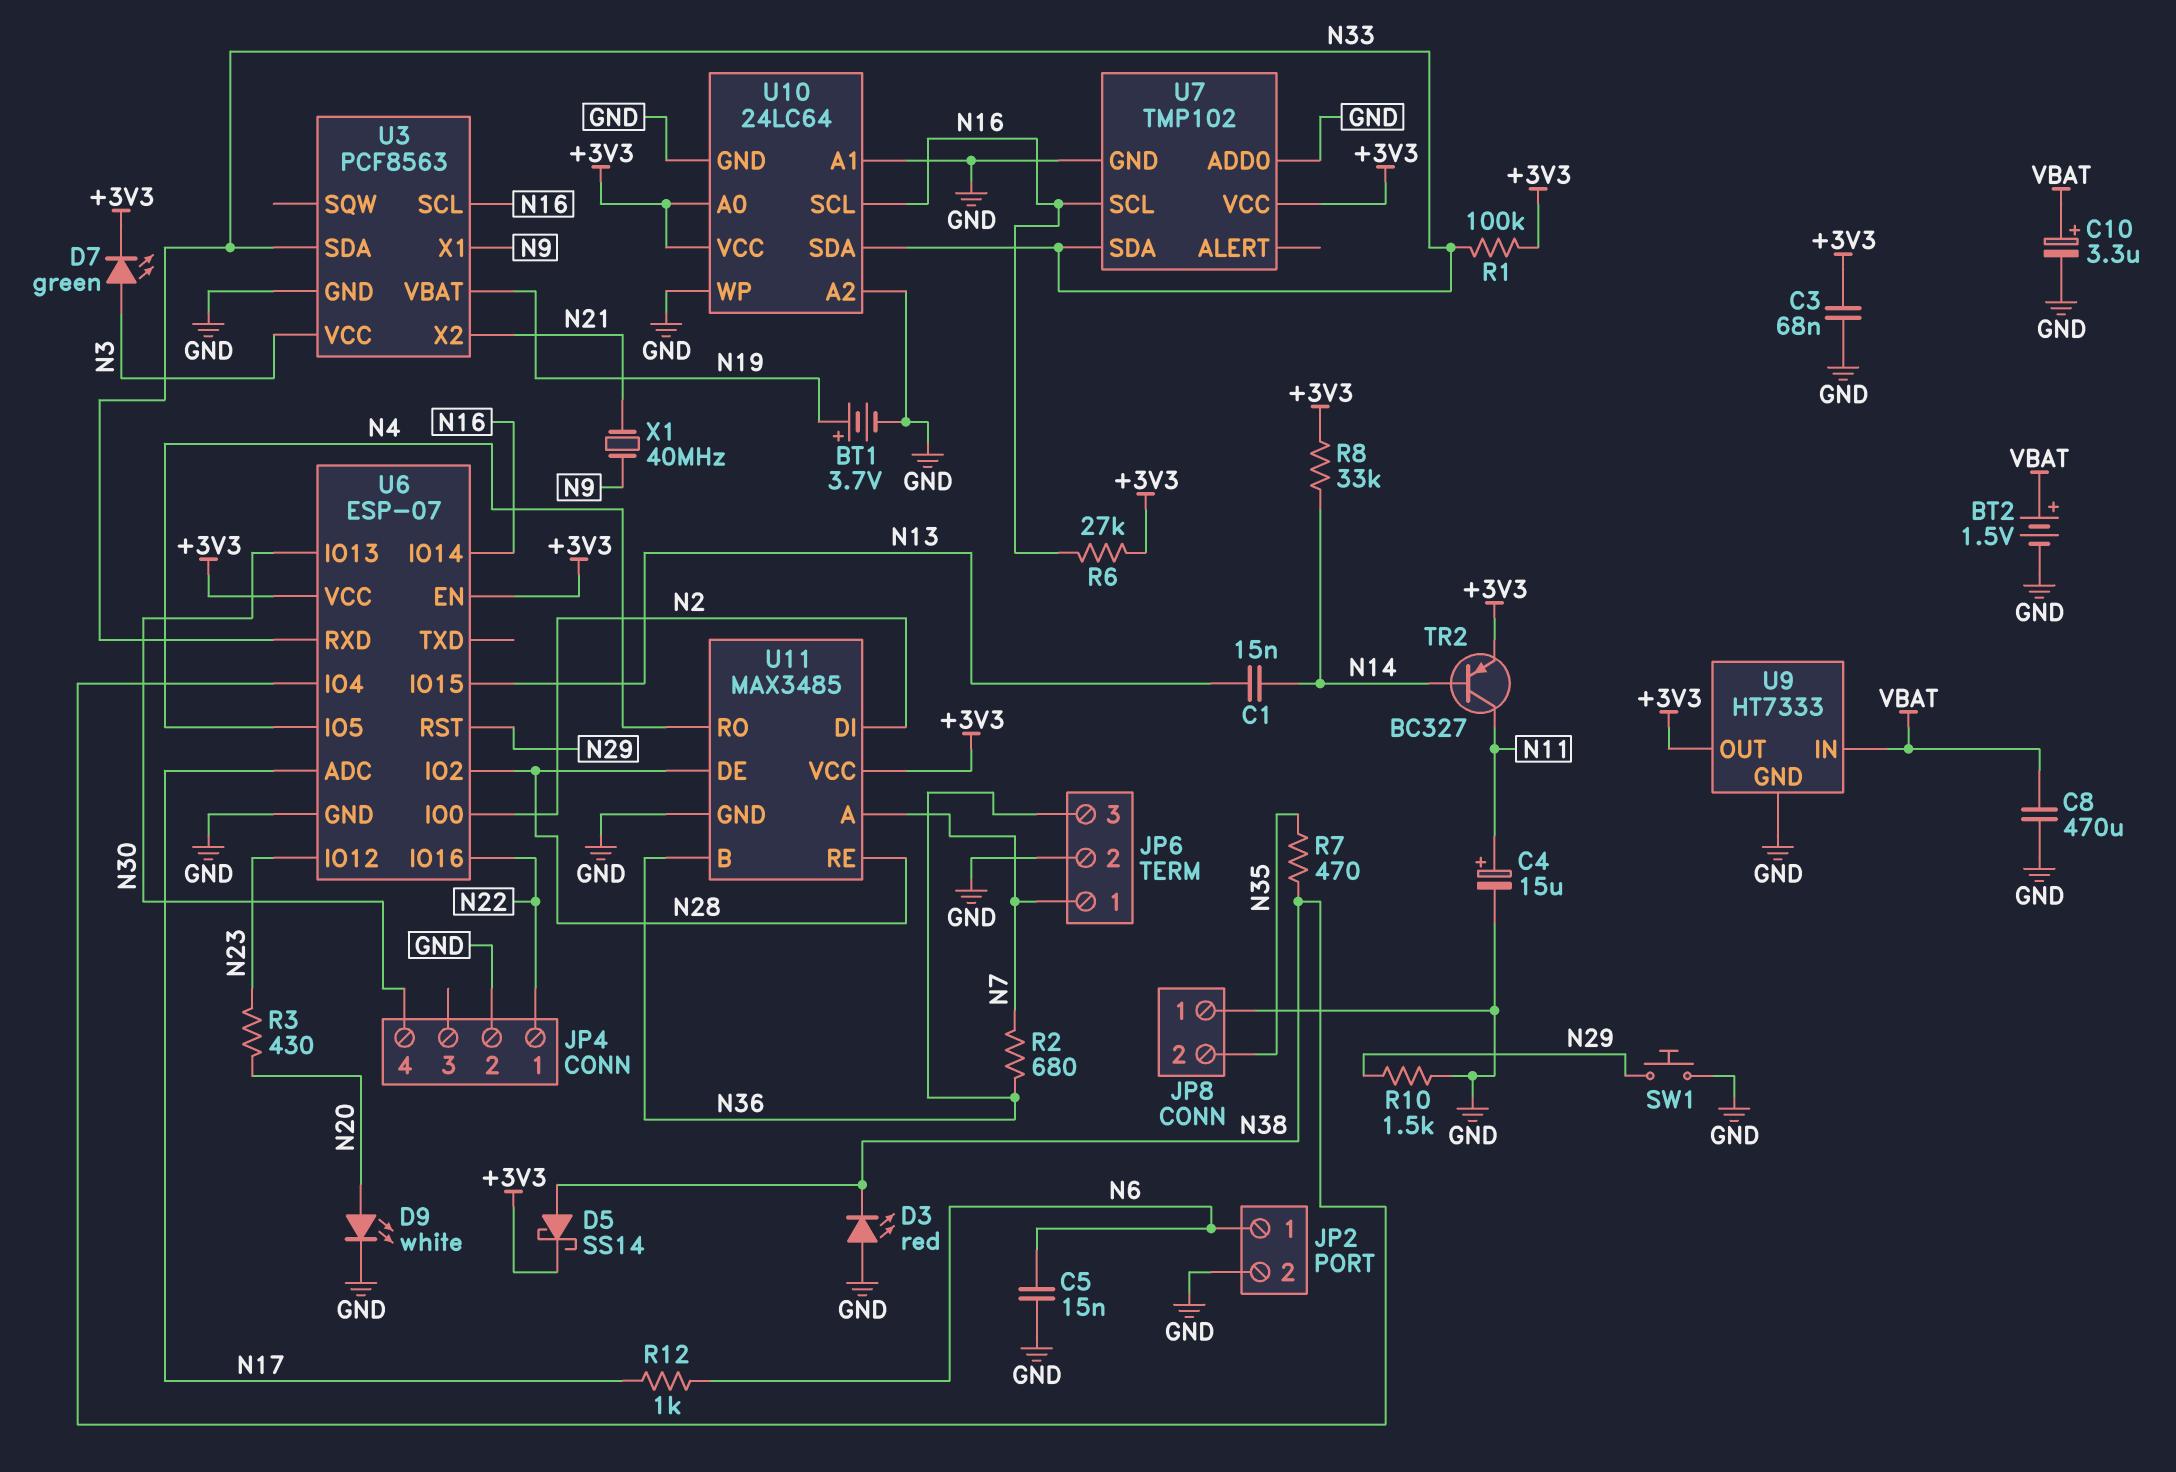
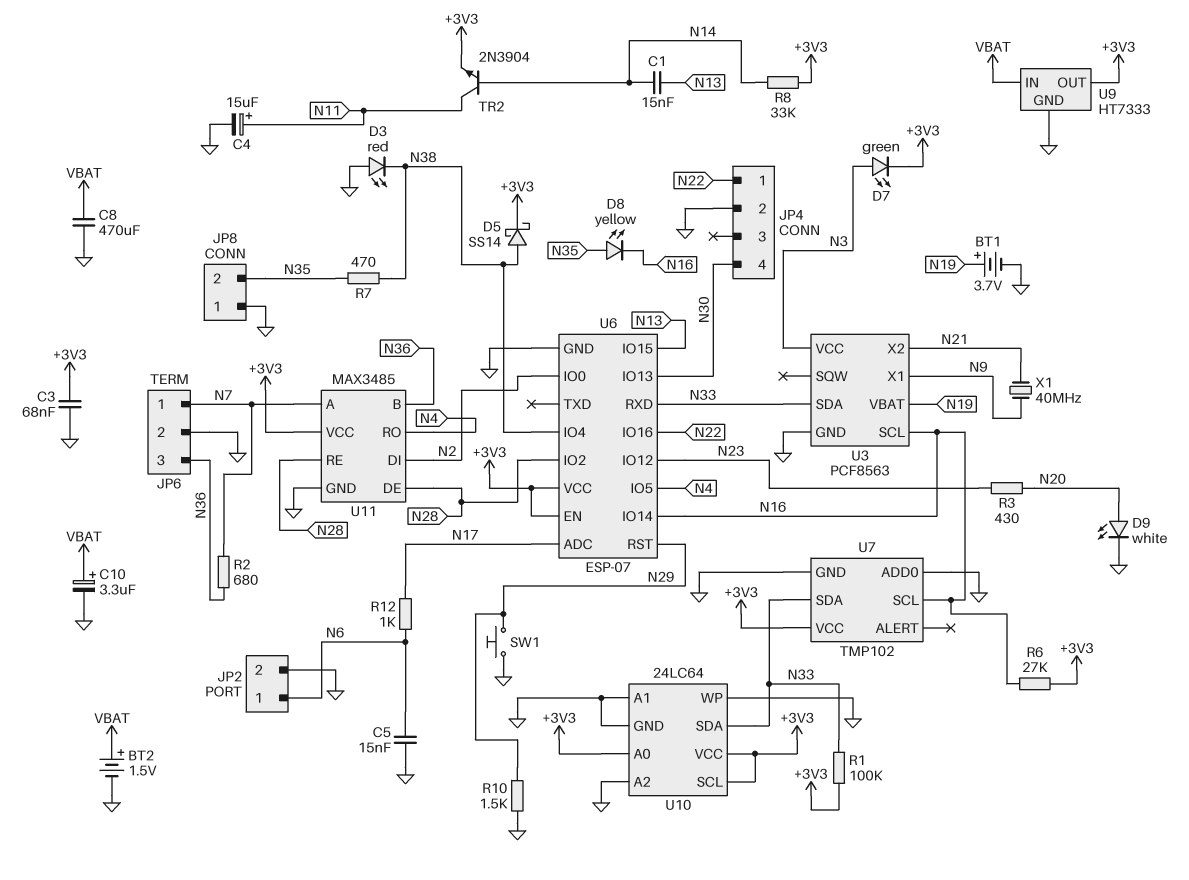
D8: none -> LED yellow (A N35, K N16)
TR2: PNP BC327 (B N14, C N11, E +3V3) -> NPN 2N3904 (B N14, C N11, E +3V3)
U10 pin SCL: N16 -> +3V3

